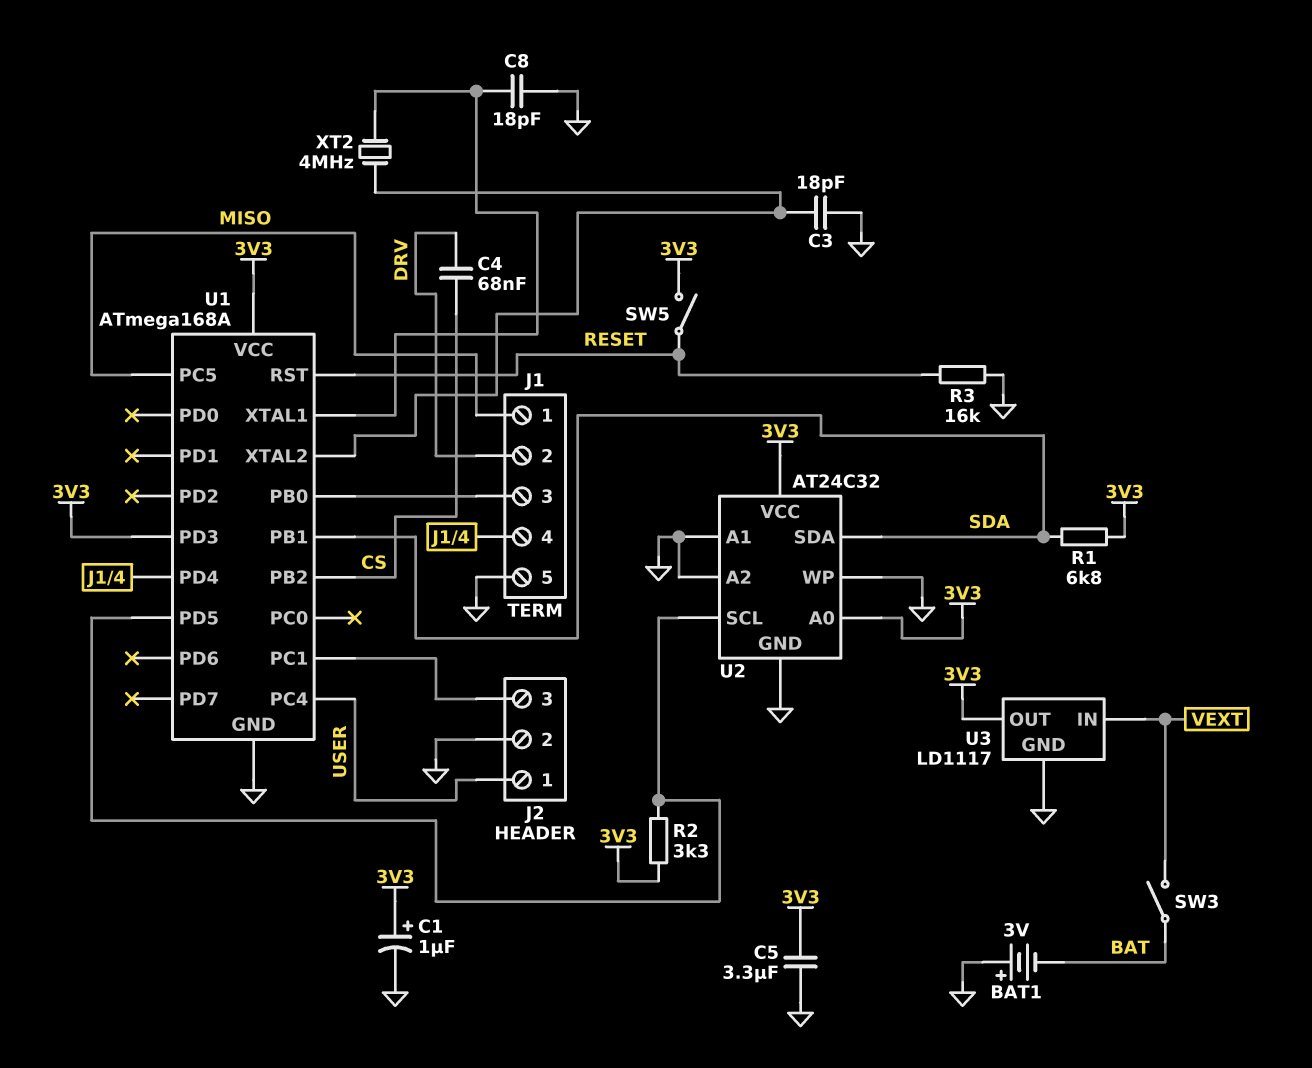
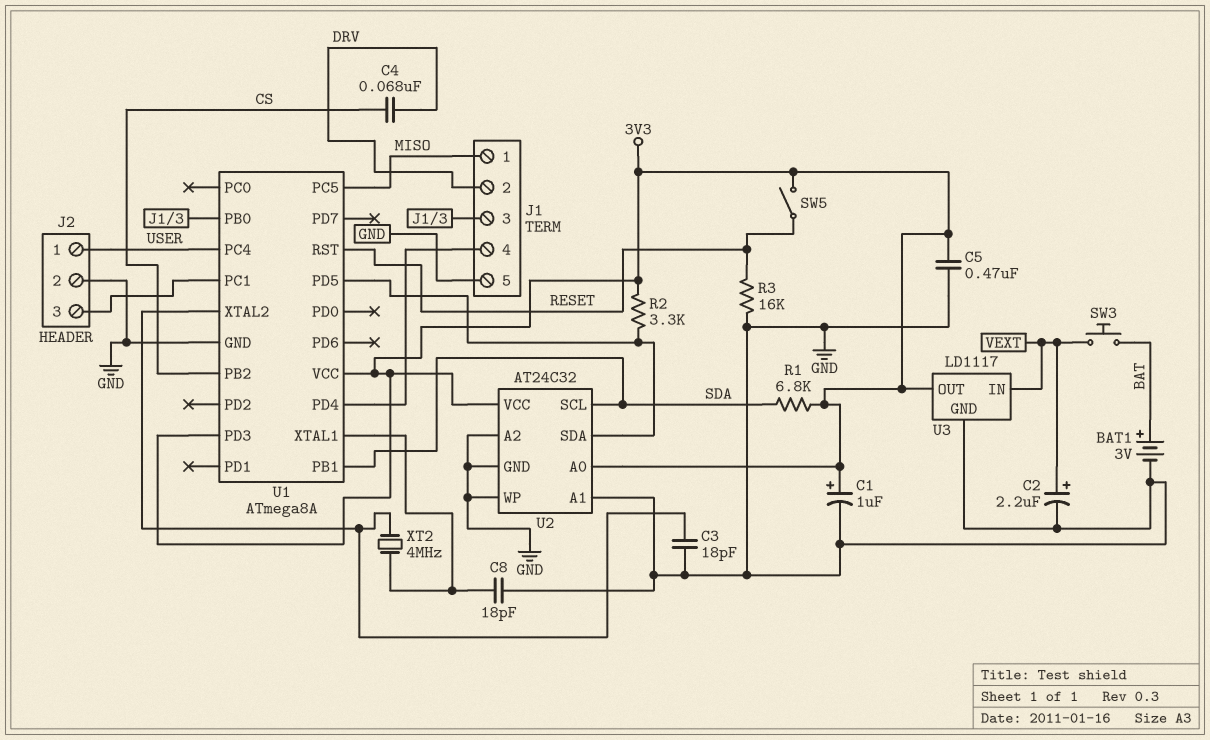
BAT1: 3V (plus GND, minus BAT) -> 3V (plus BAT, minus GND)
C2: none -> 2.2uF (plus VEXT, minus GND)
C5: 3.3uF (3V3, GND) -> 470nF (3V3, GND)
SW3: switch (BAT, VEXT) -> button (BAT, VEXT)
U1: ATmega168A -> ATmega8A
U2 pin SCL: U1/PD5 -> SDA
U2 pin SDA: SDA -> U1/PD5

